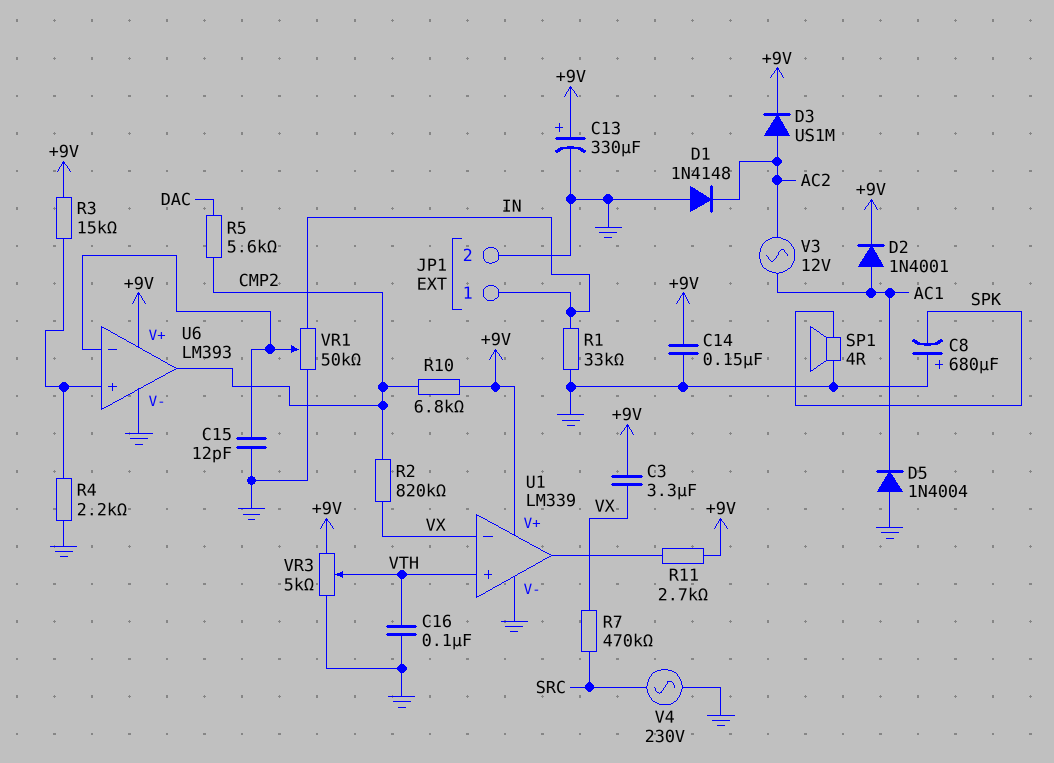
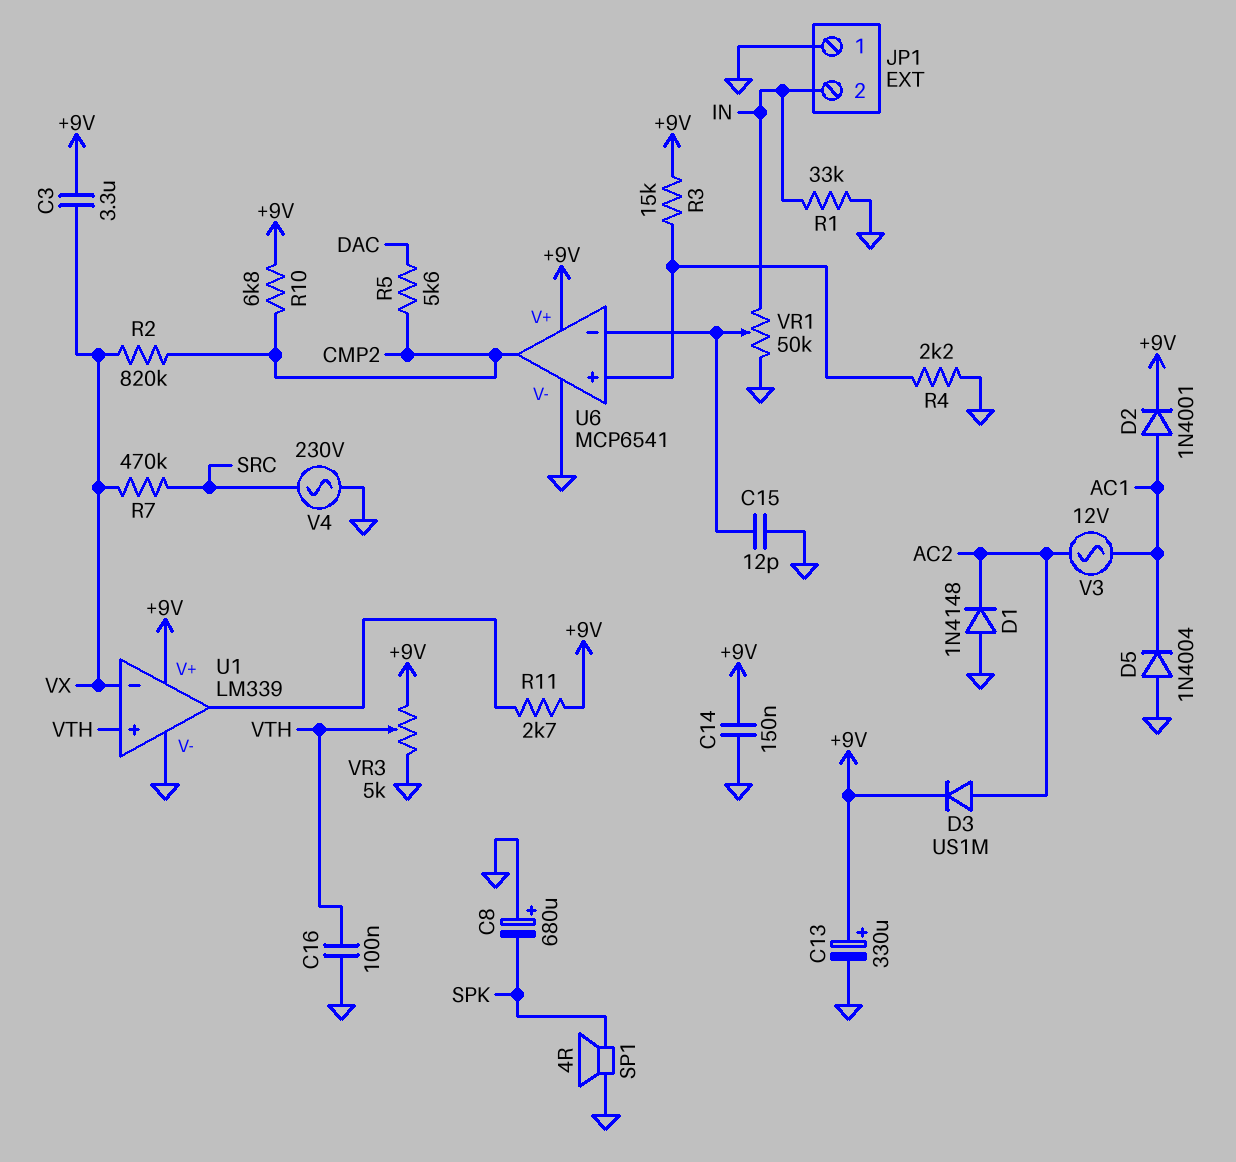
JP1 pin 1: IN -> GND
JP1 pin 2: GND -> IN
U6: LM393 -> MCP6541

